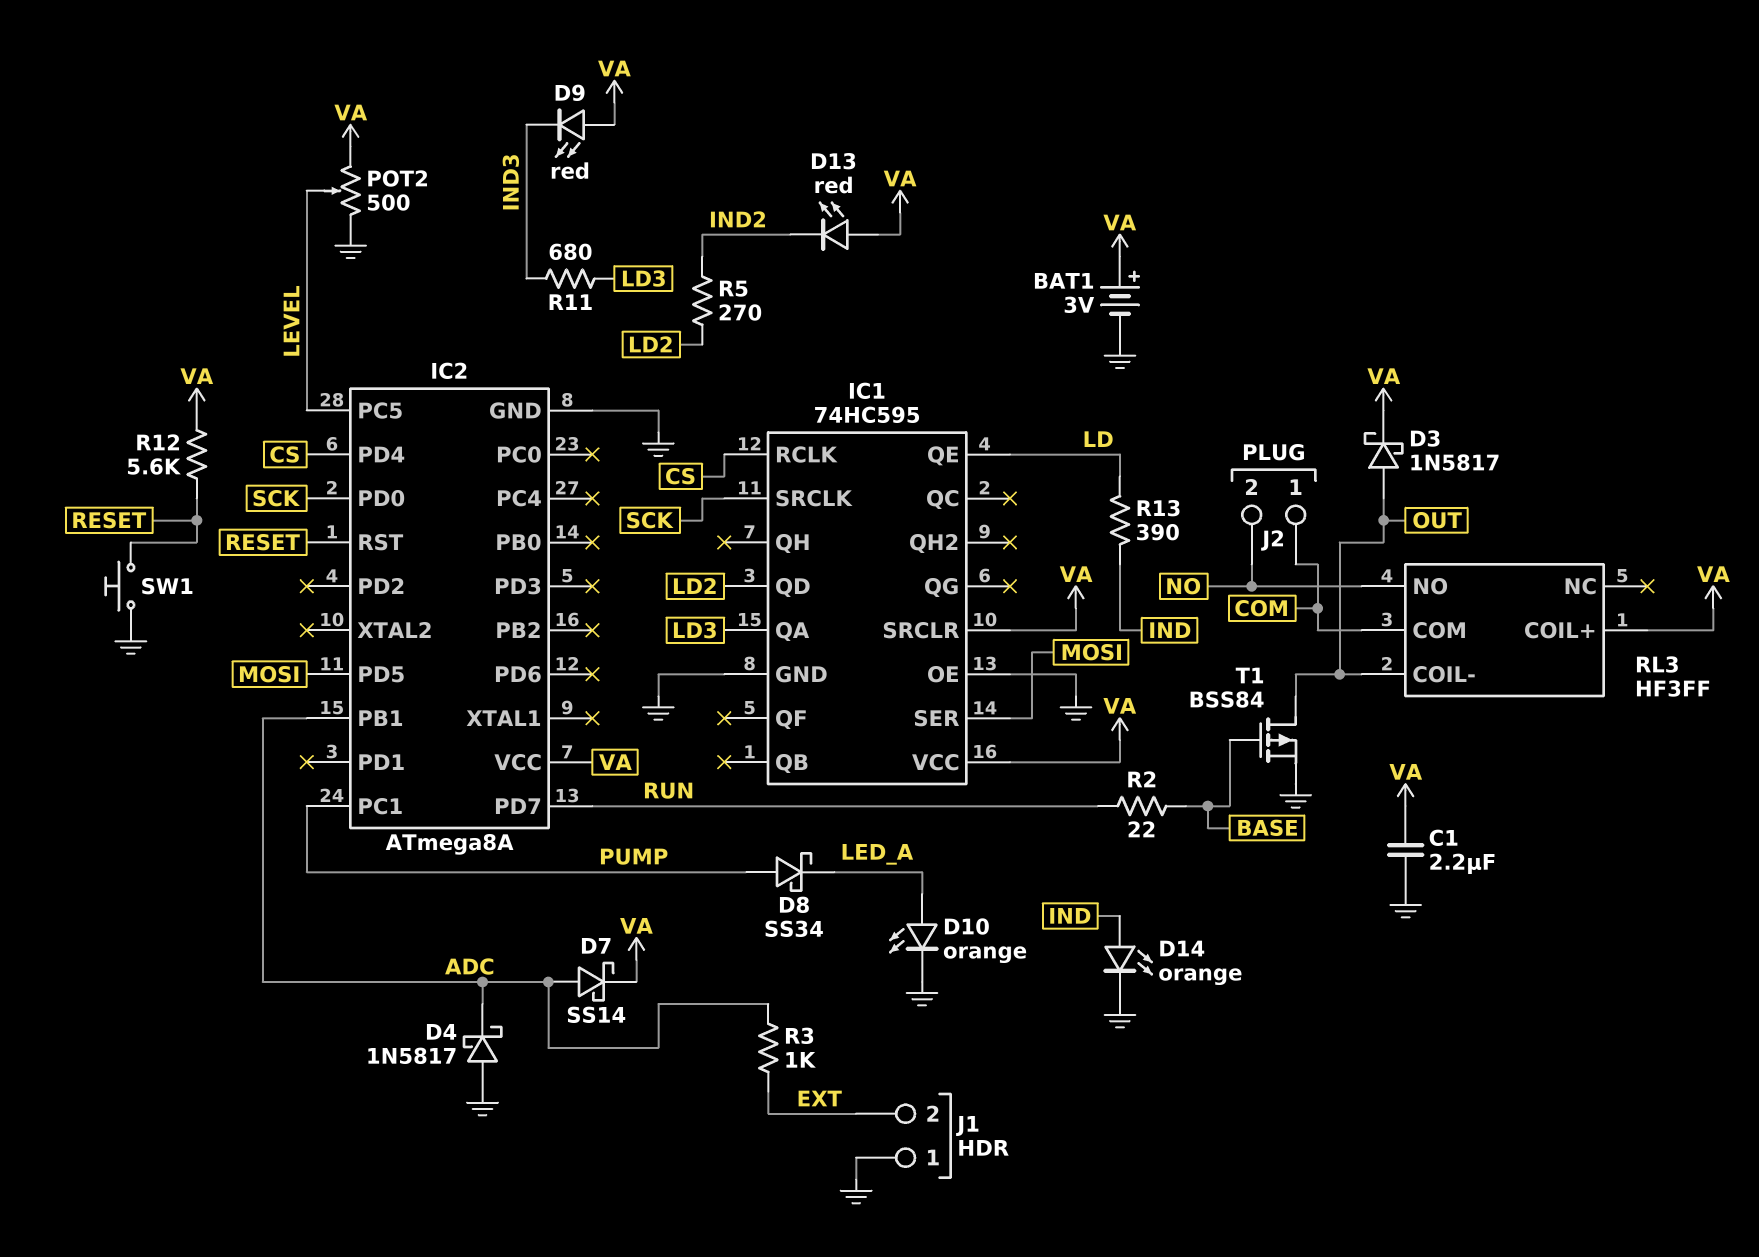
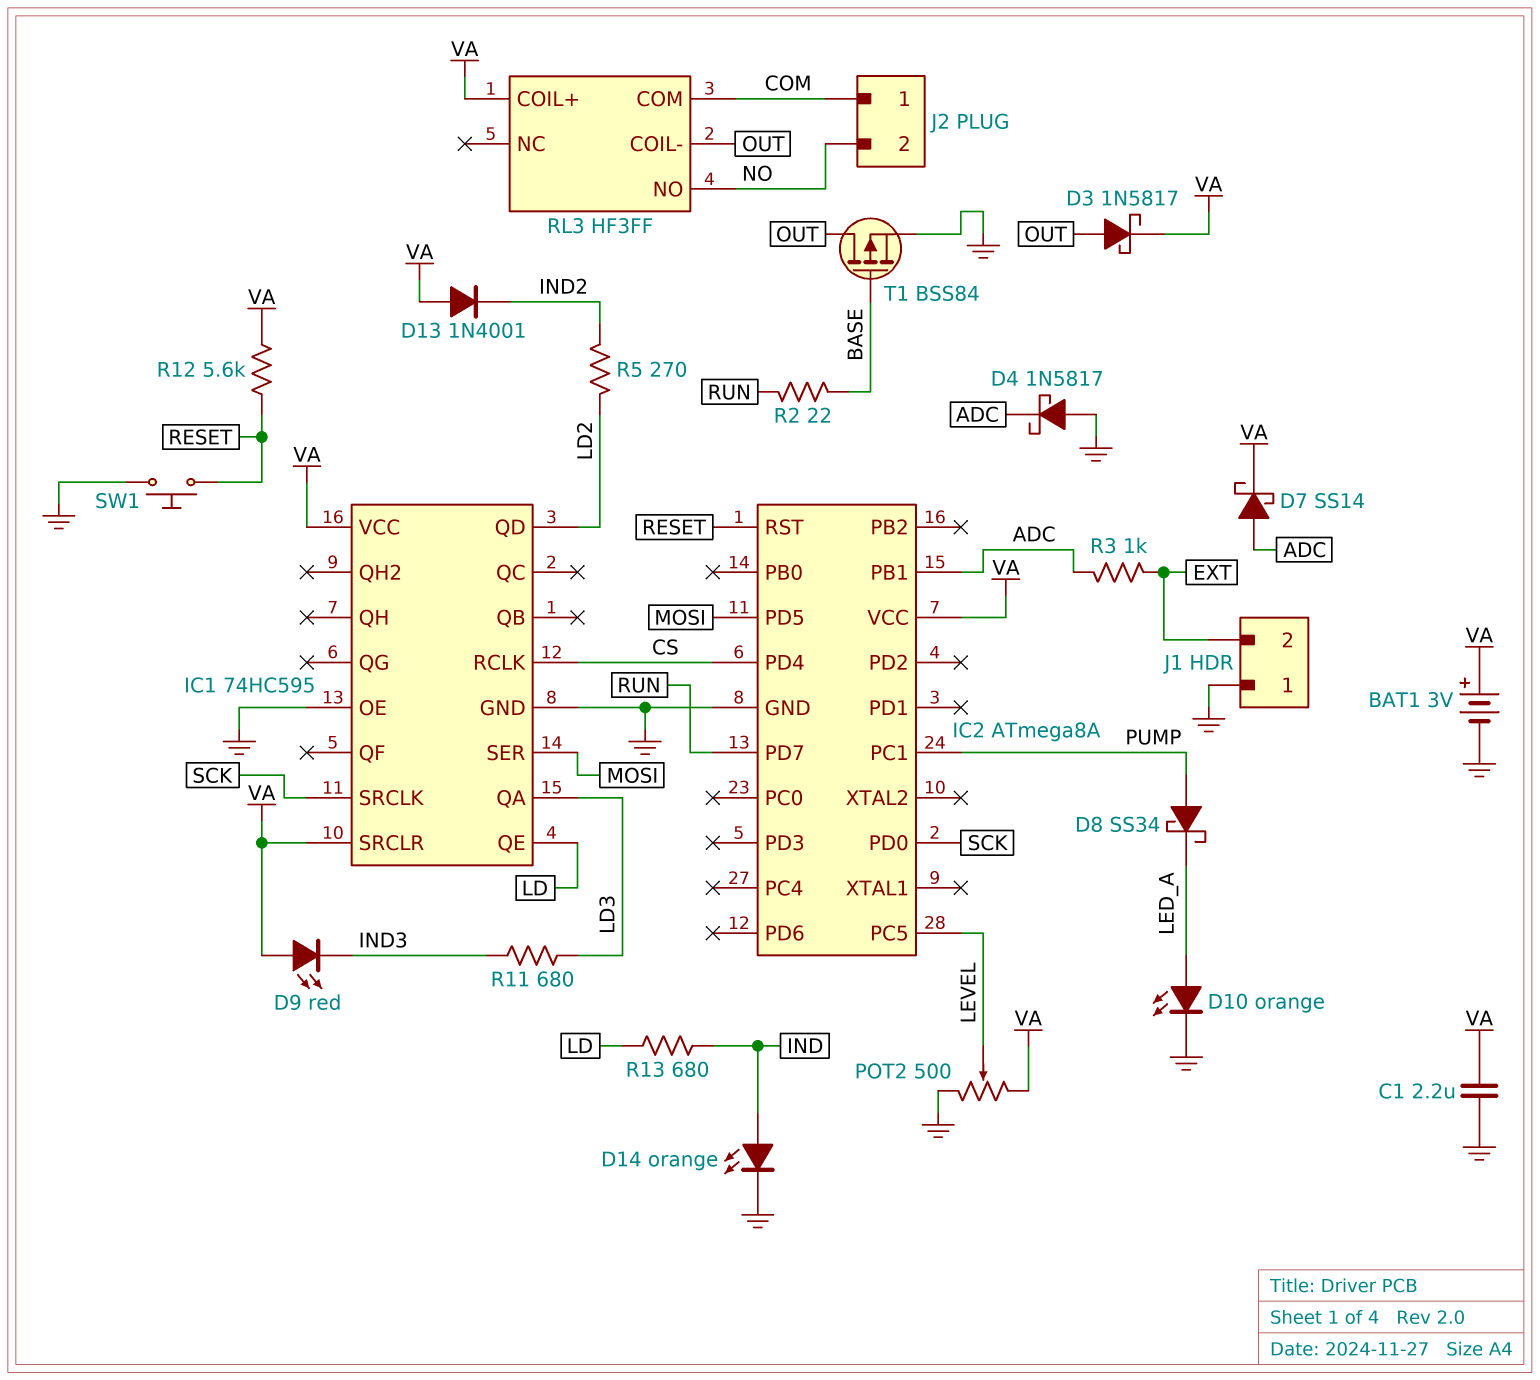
D13: LED red (A VA, K IND2) -> diode 1N4001 (A VA, K IND2)
R13: 390 (IND, LD) -> 680 (IND, LD)

